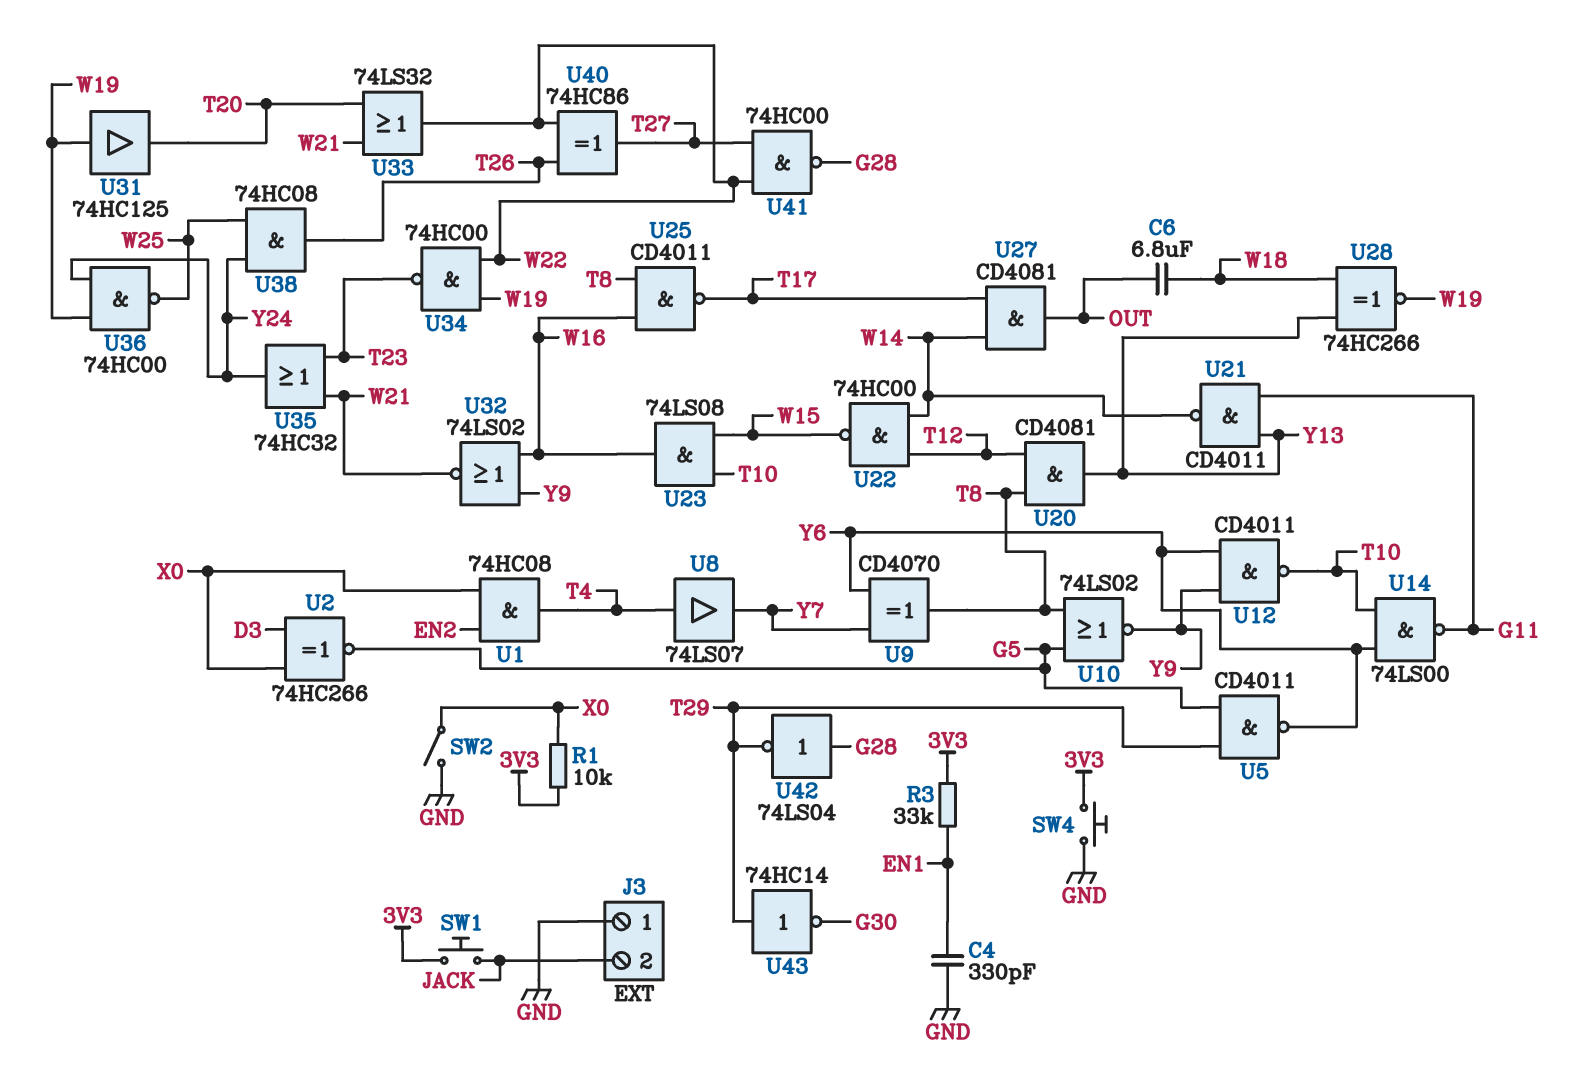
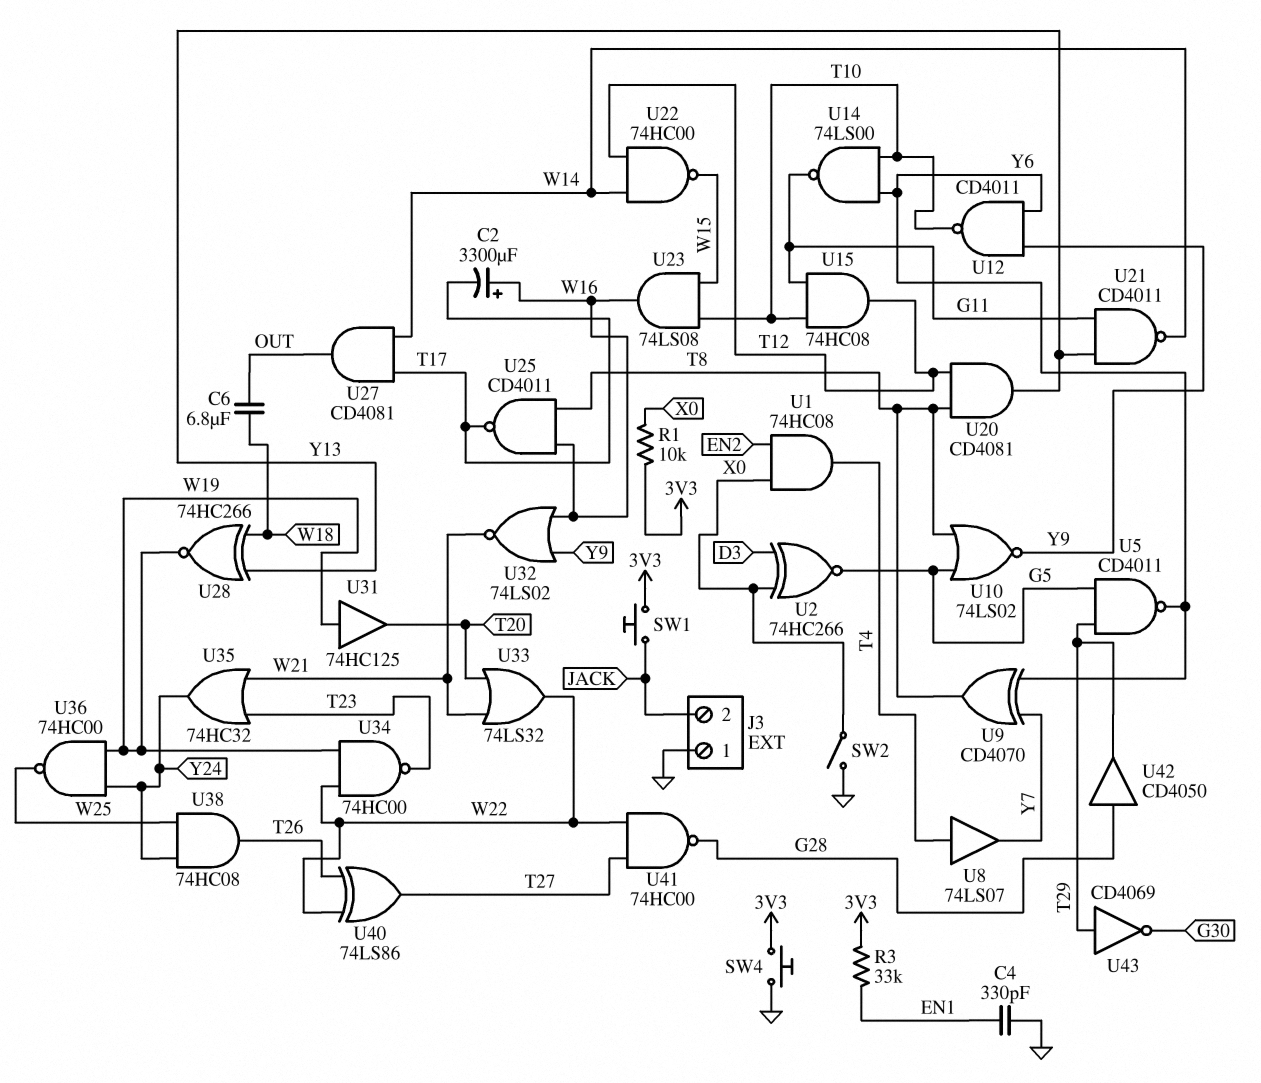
C2: none -> 3300uF (plus W16, minus T17)
U15: none -> AND 74HC08 (in G11, in T10, out T12)
U40: XOR 74HC86 (in T26, in W22, out T27) -> XOR 74LS86 (in T26, in W22, out T27)
U42: NOT 74LS04 (in G28, out T29) -> buffer CD4050 (in G28, out T29)
U43: NOT 74HC14 (in T29, out G30) -> NOT CD4069 (in T29, out G30)

